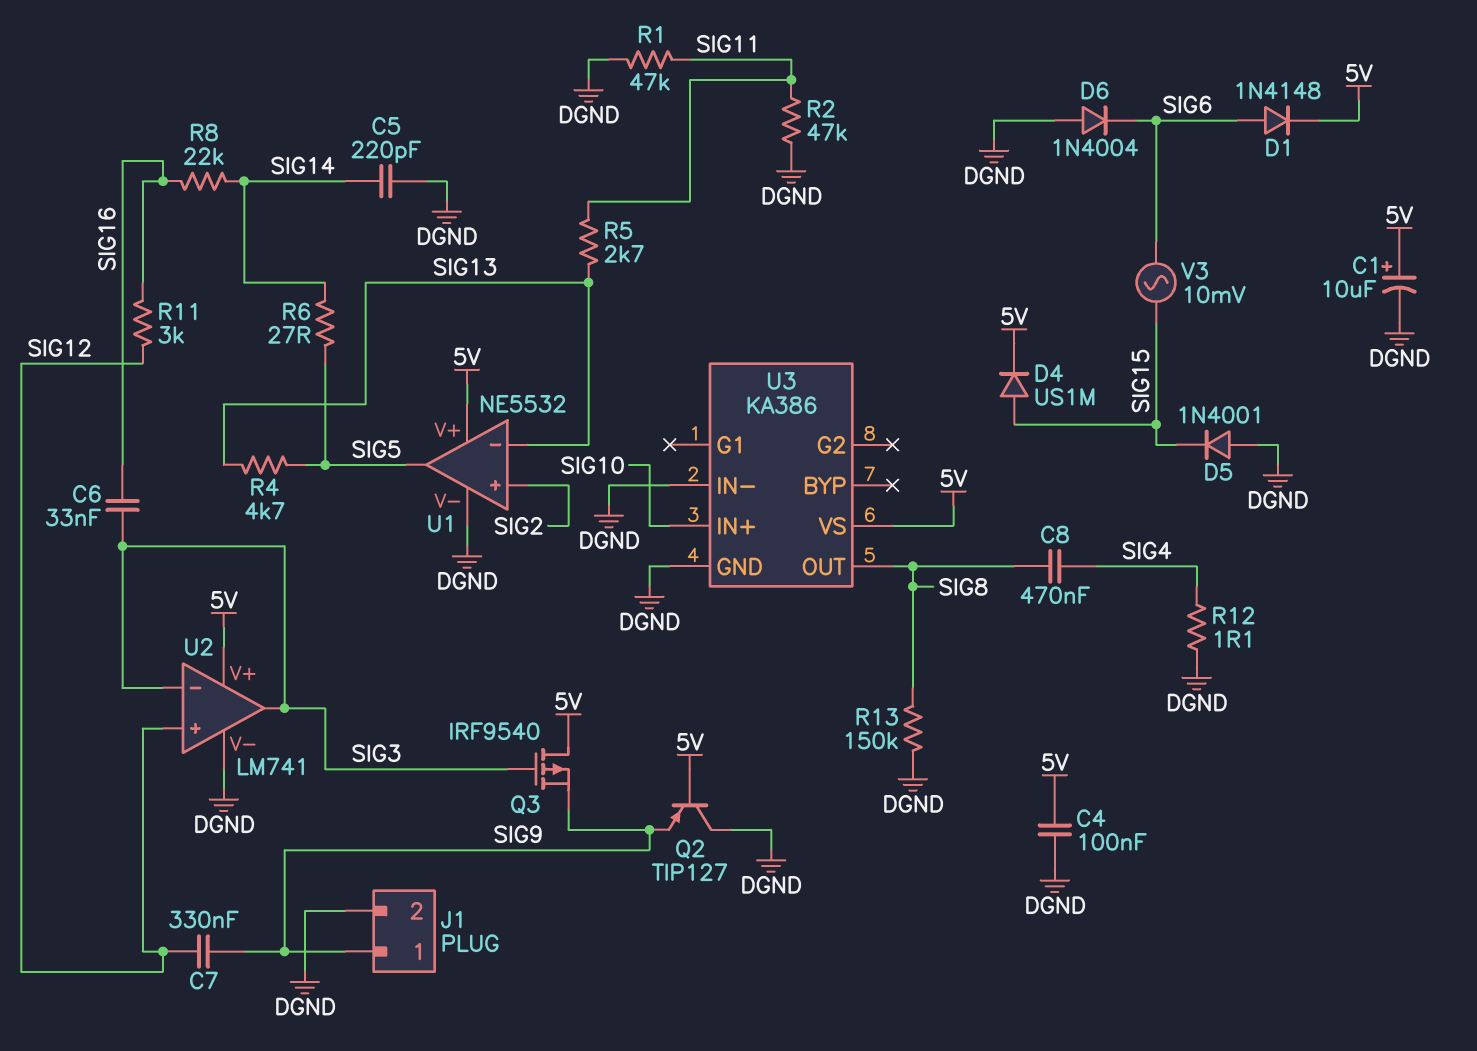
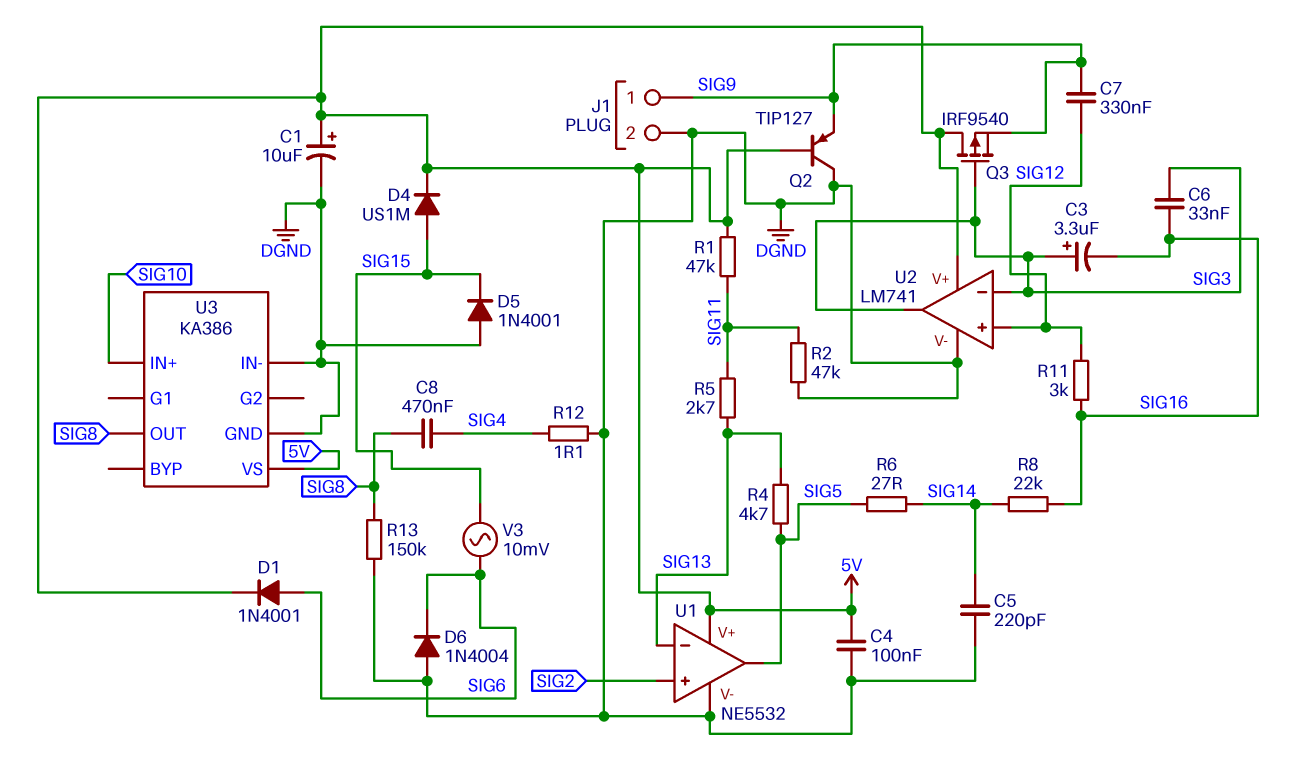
C3: none -> 3.3uF (plus SIG3, minus SIG16)
D1: diode 1N4148 (A SIG6, K 5V) -> diode 1N4001 (A SIG6, K 5V)
R1: 47k (DGND, SIG11) -> 47k (5V, SIG11)

